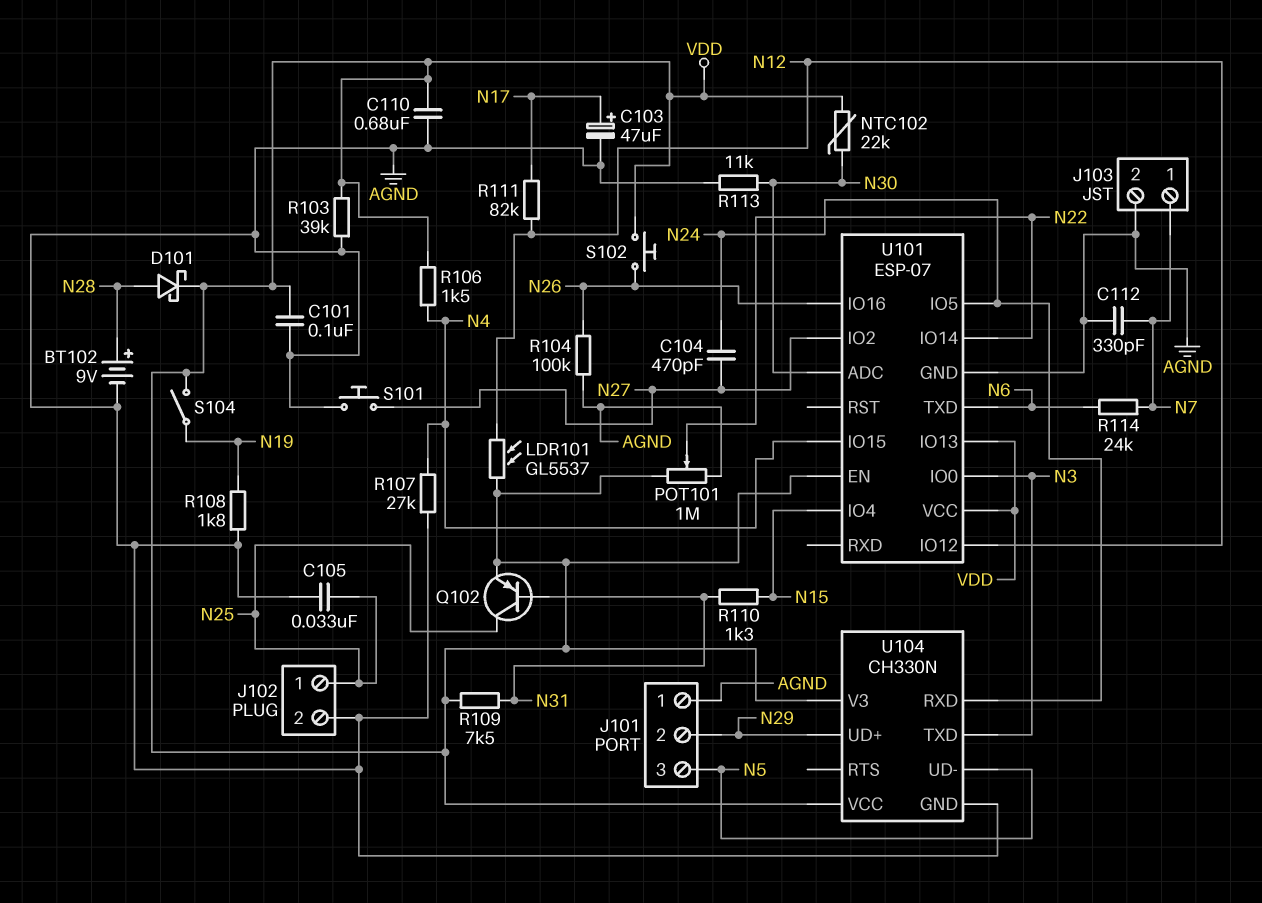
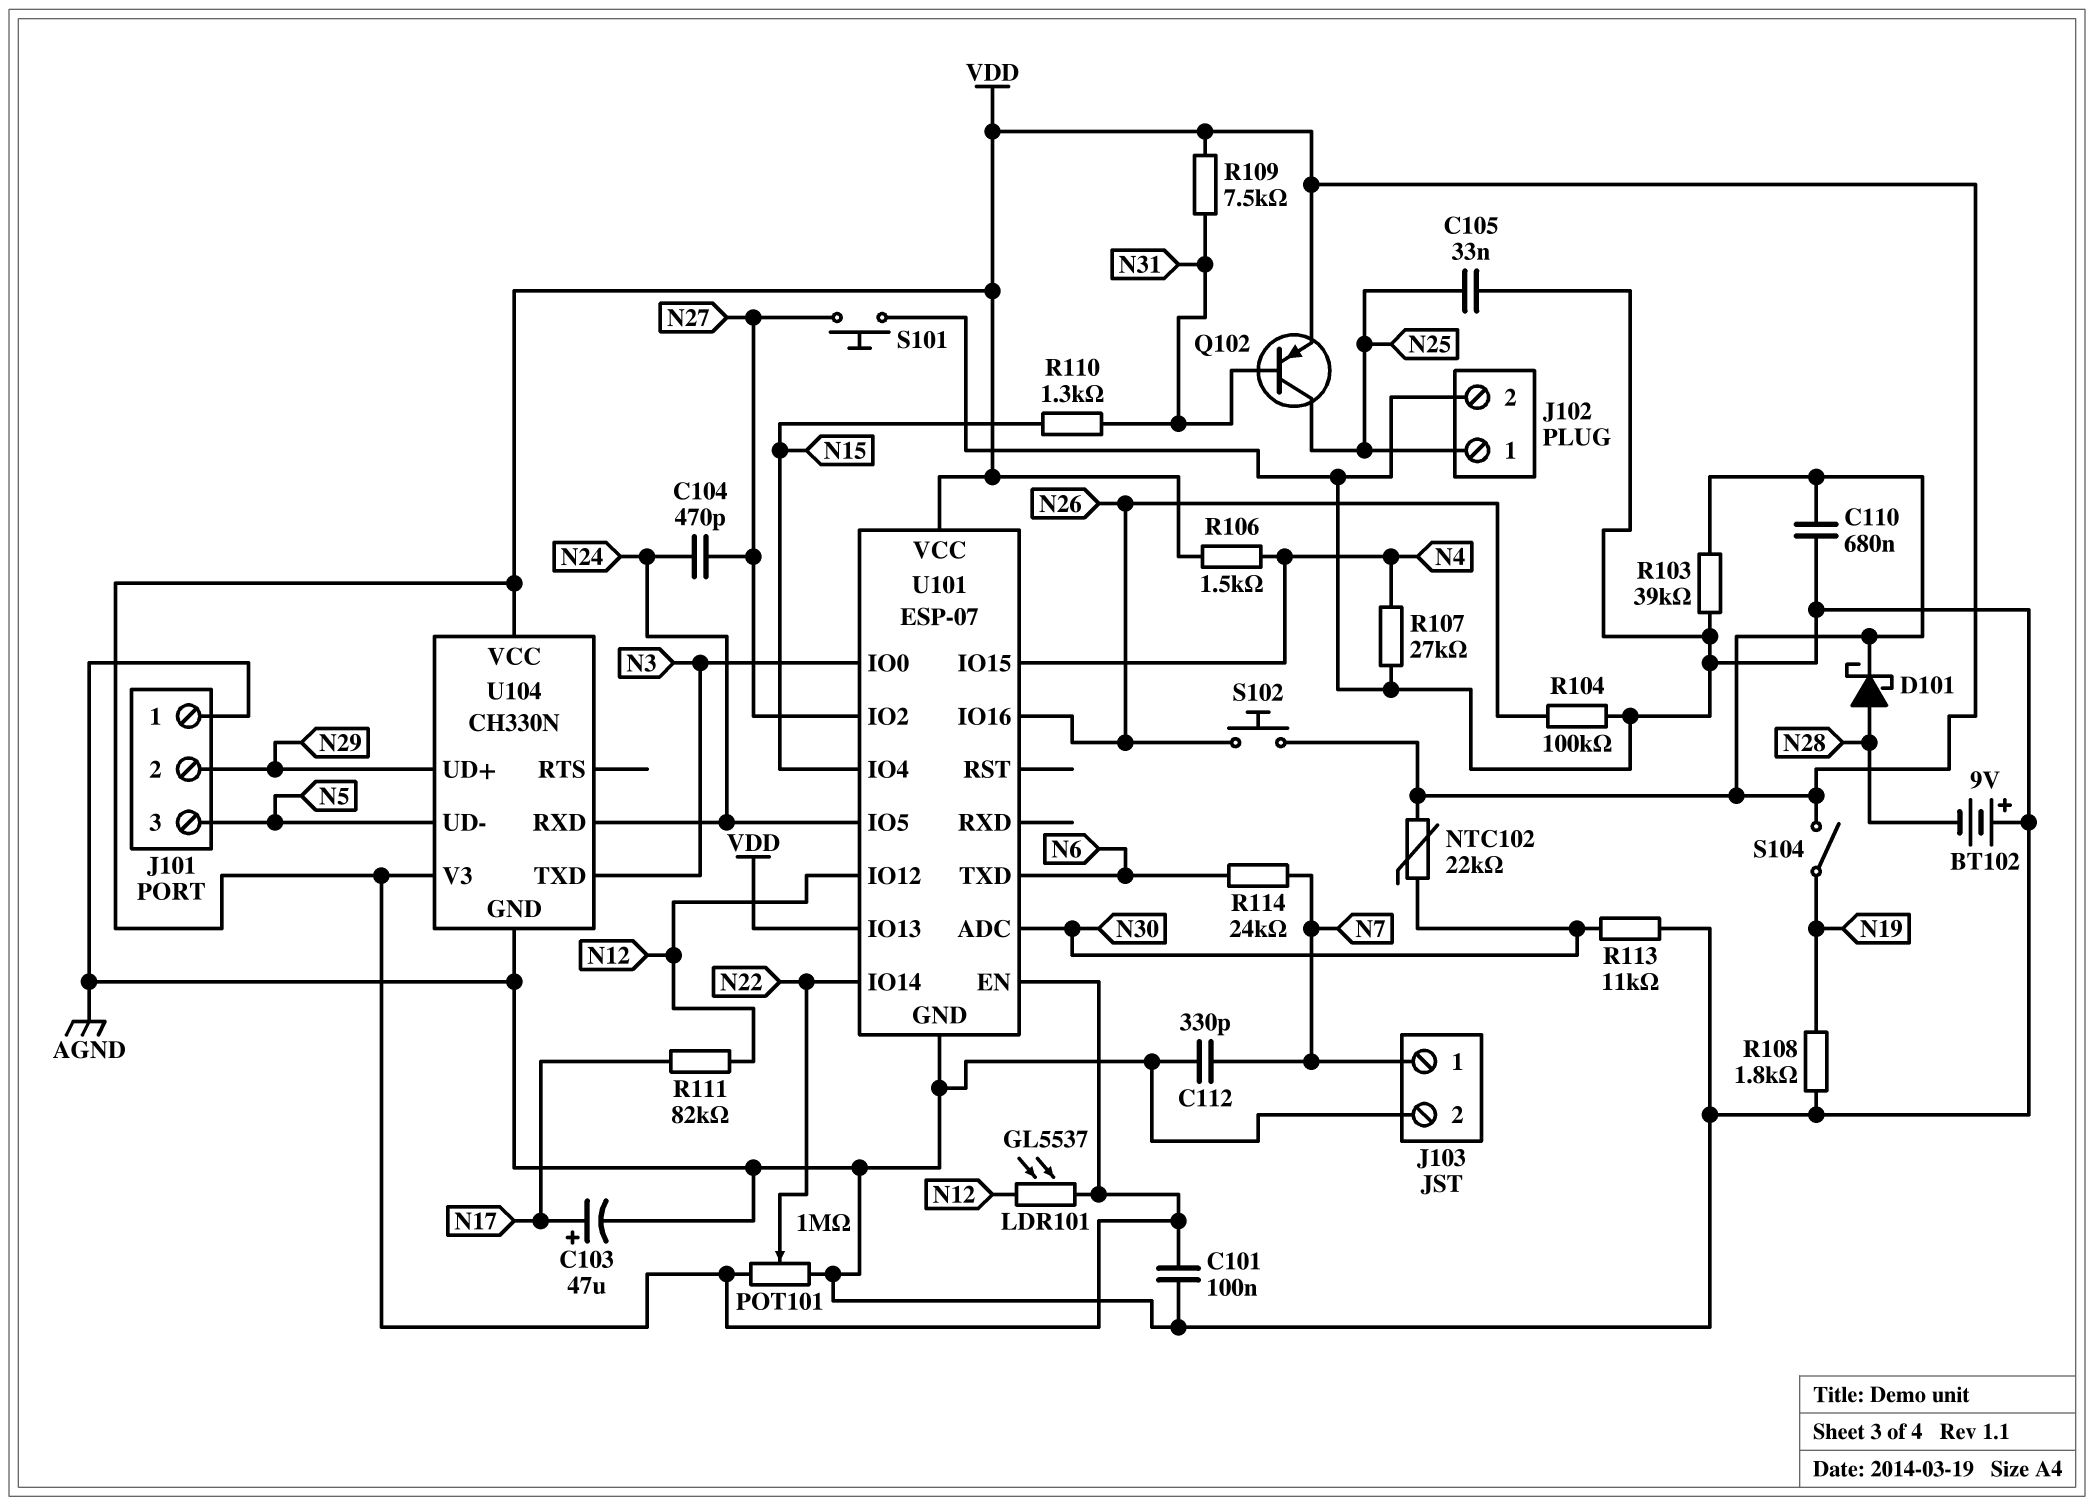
BT102: 9V (plus N28, minus AGND) -> 9V (plus AGND, minus N28)

